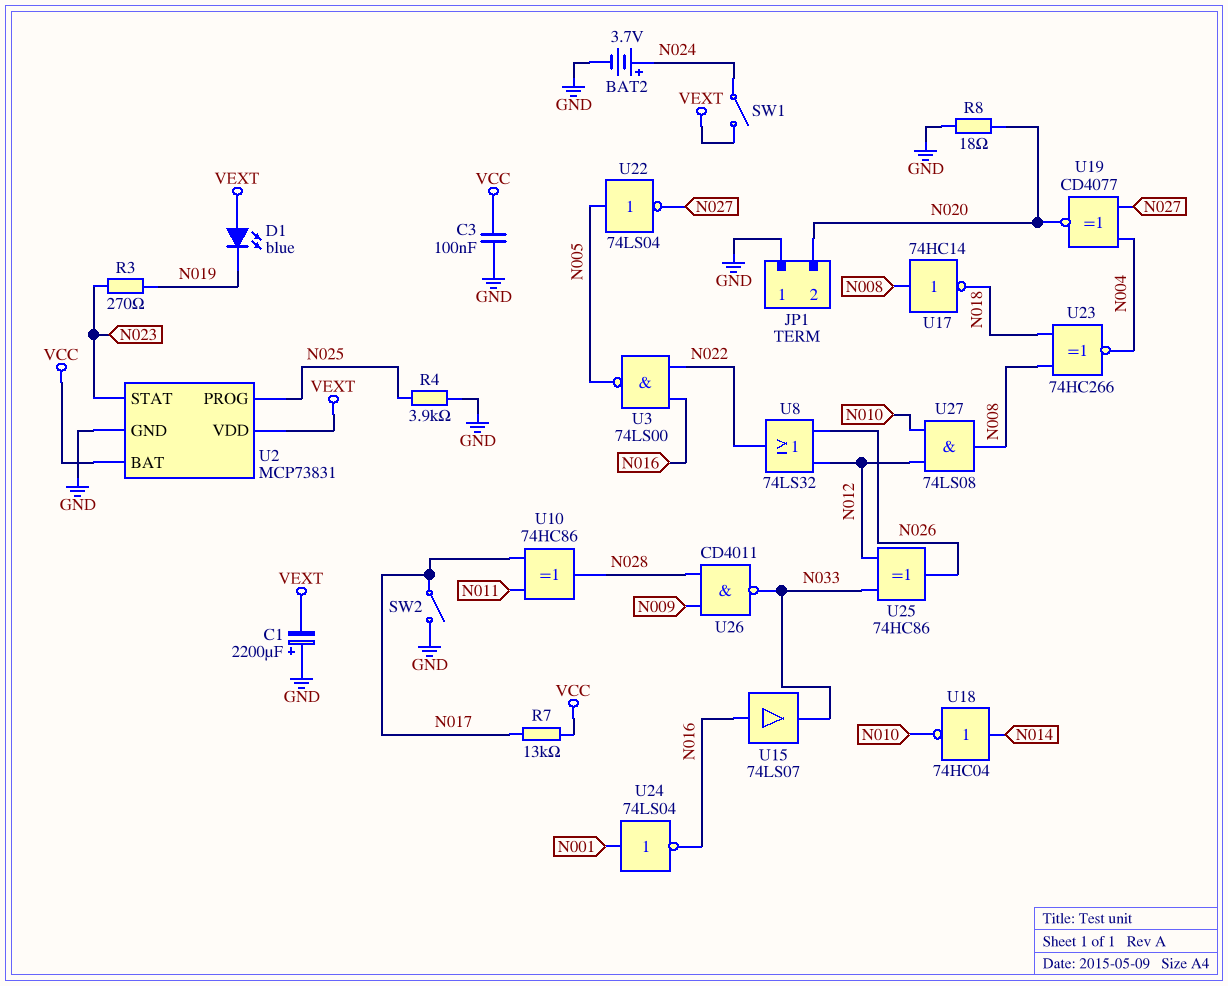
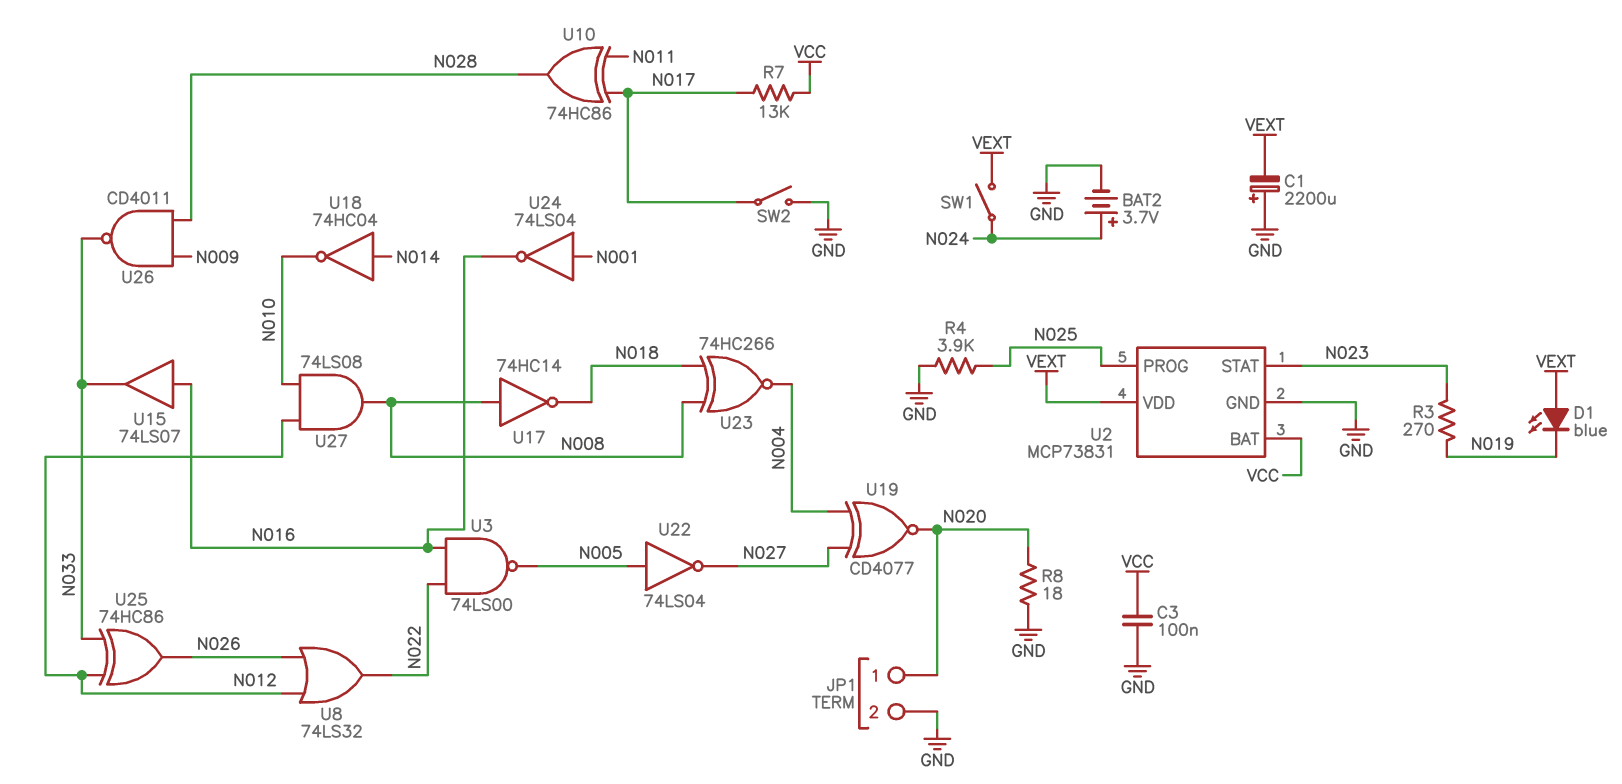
JP1 pin 1: GND -> N020
JP1 pin 2: N020 -> GND

